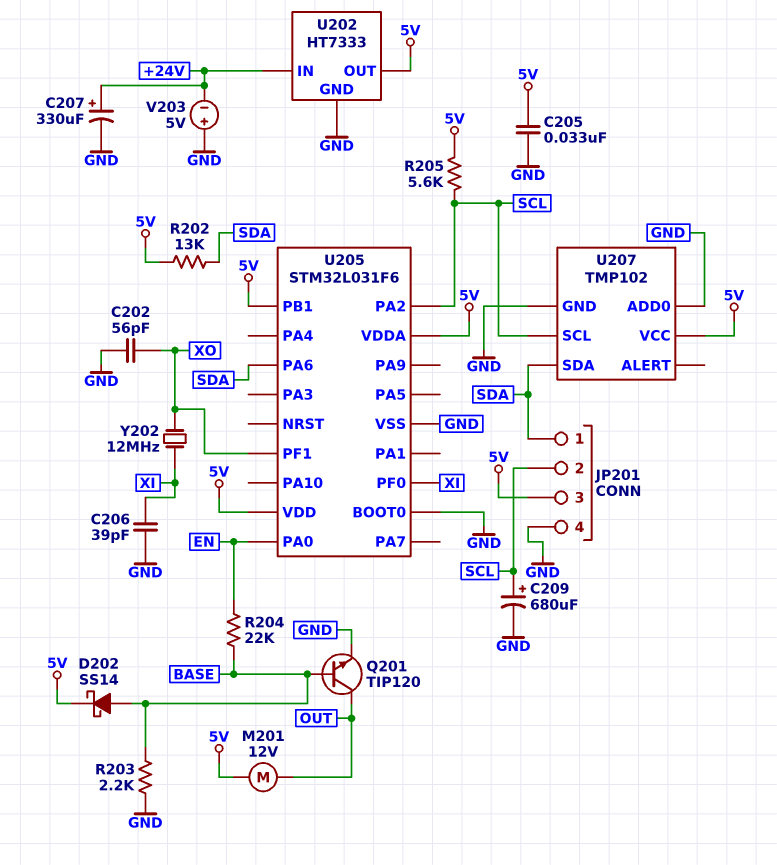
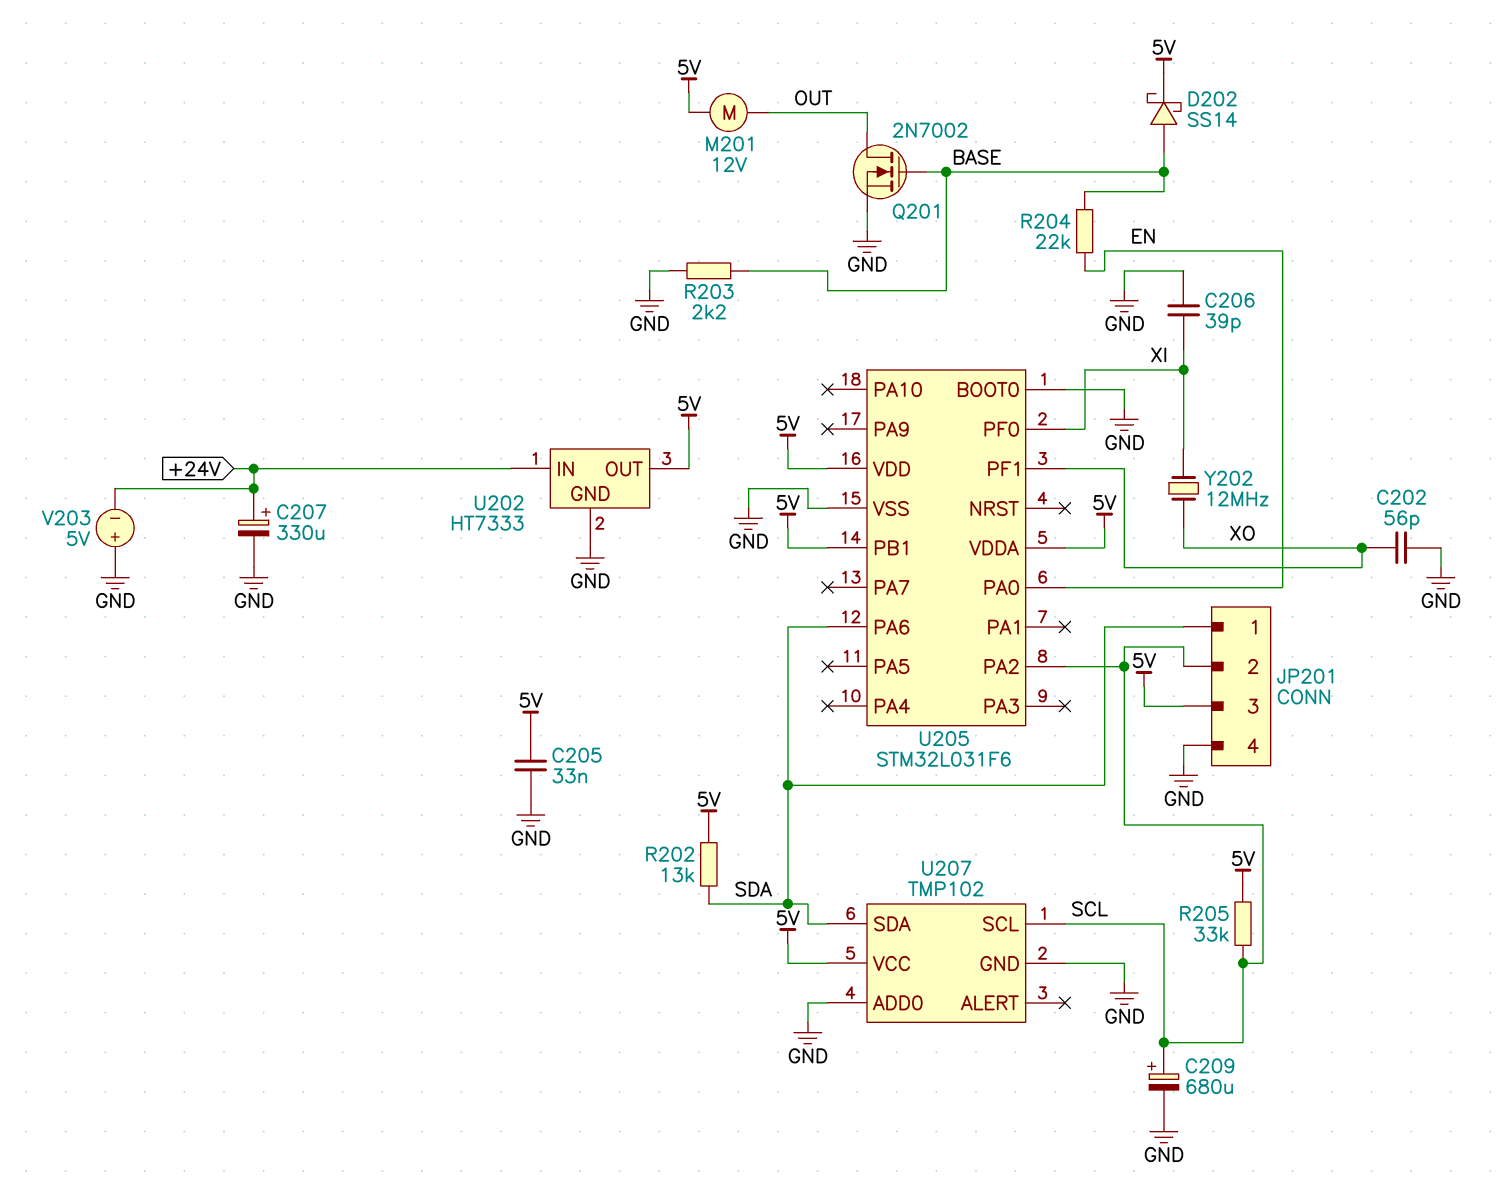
Q201: NPN TIP120 (B BASE, C OUT, E GND) -> NMOS 2N7002 (G BASE, D OUT, S GND)
R205: 5.6k (5V, SCL) -> 33k (5V, SCL)

